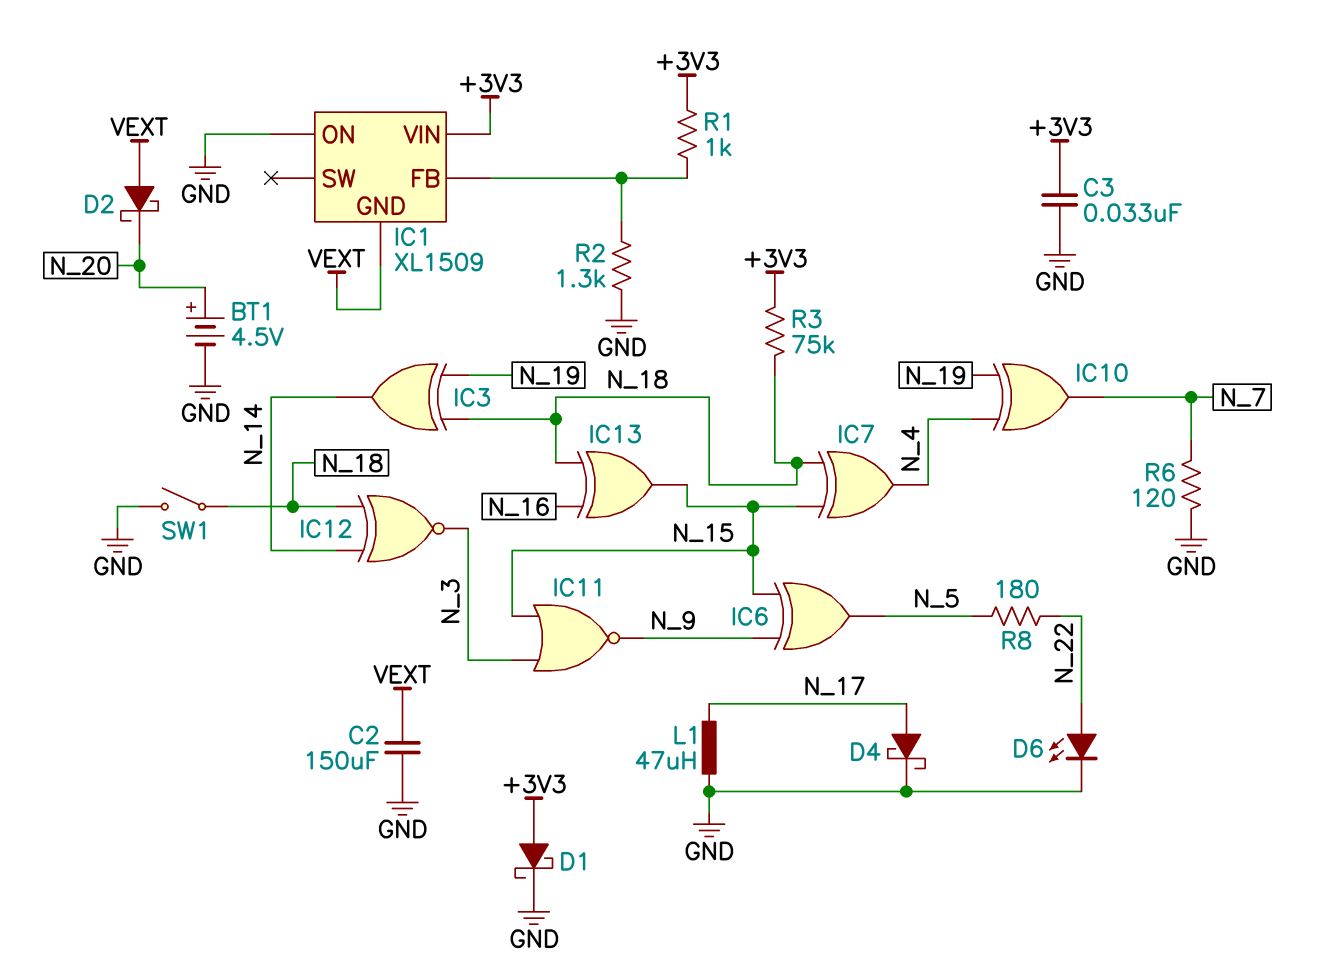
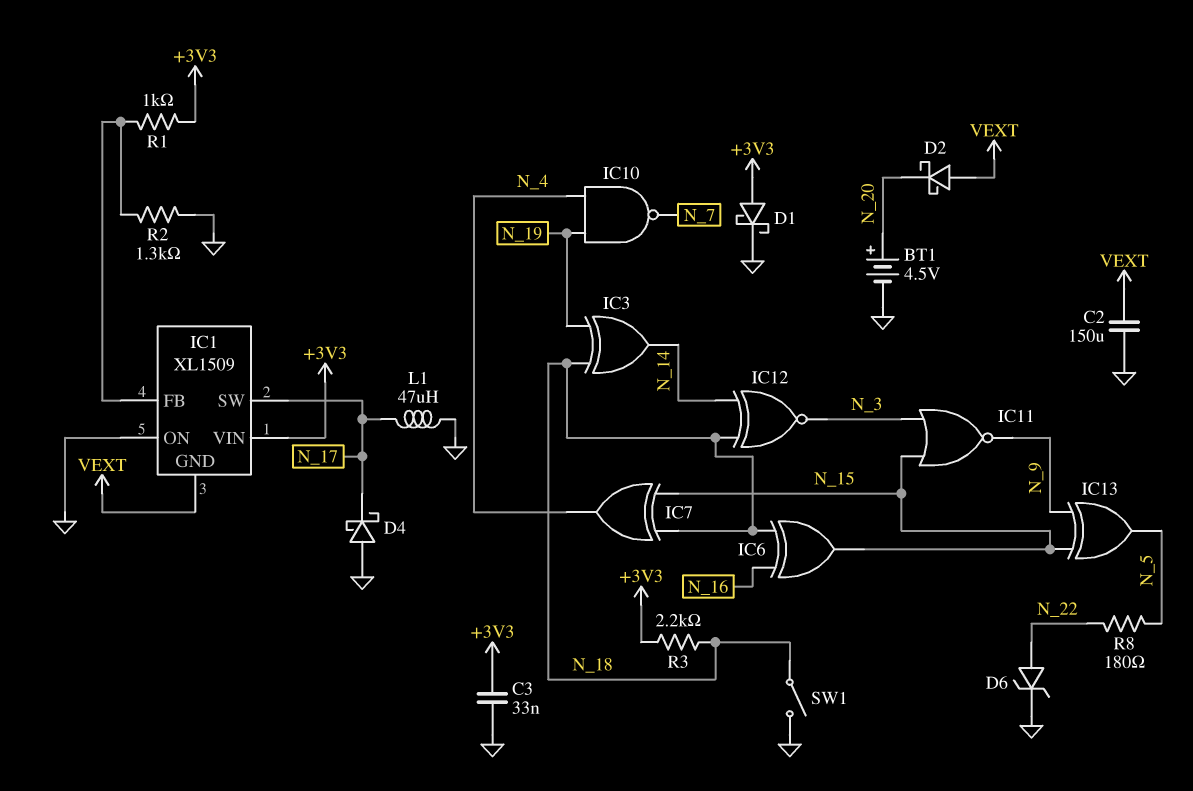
D4: schottky (A N_17, K GND) -> schottky (A GND, K N_17)
D6: LED (A N_22, K GND) -> zener (A N_22, K GND)
IC1 pin SW: none -> N_17
IC6: XOR (in N_9, in N_15, out N_5) -> XOR (in N_16, in N_18, out N_15)
IC10: XOR (in N_4, in N_19, out N_7) -> NAND (in N_4, in N_19, out N_7)
IC13: XOR (in N_16, in N_18, out N_15) -> XOR (in N_9, in N_15, out N_5)
R3: 75k (+3V3, N_18) -> 2.2k (+3V3, N_18)
R6: 120 (GND, N_7) -> none

